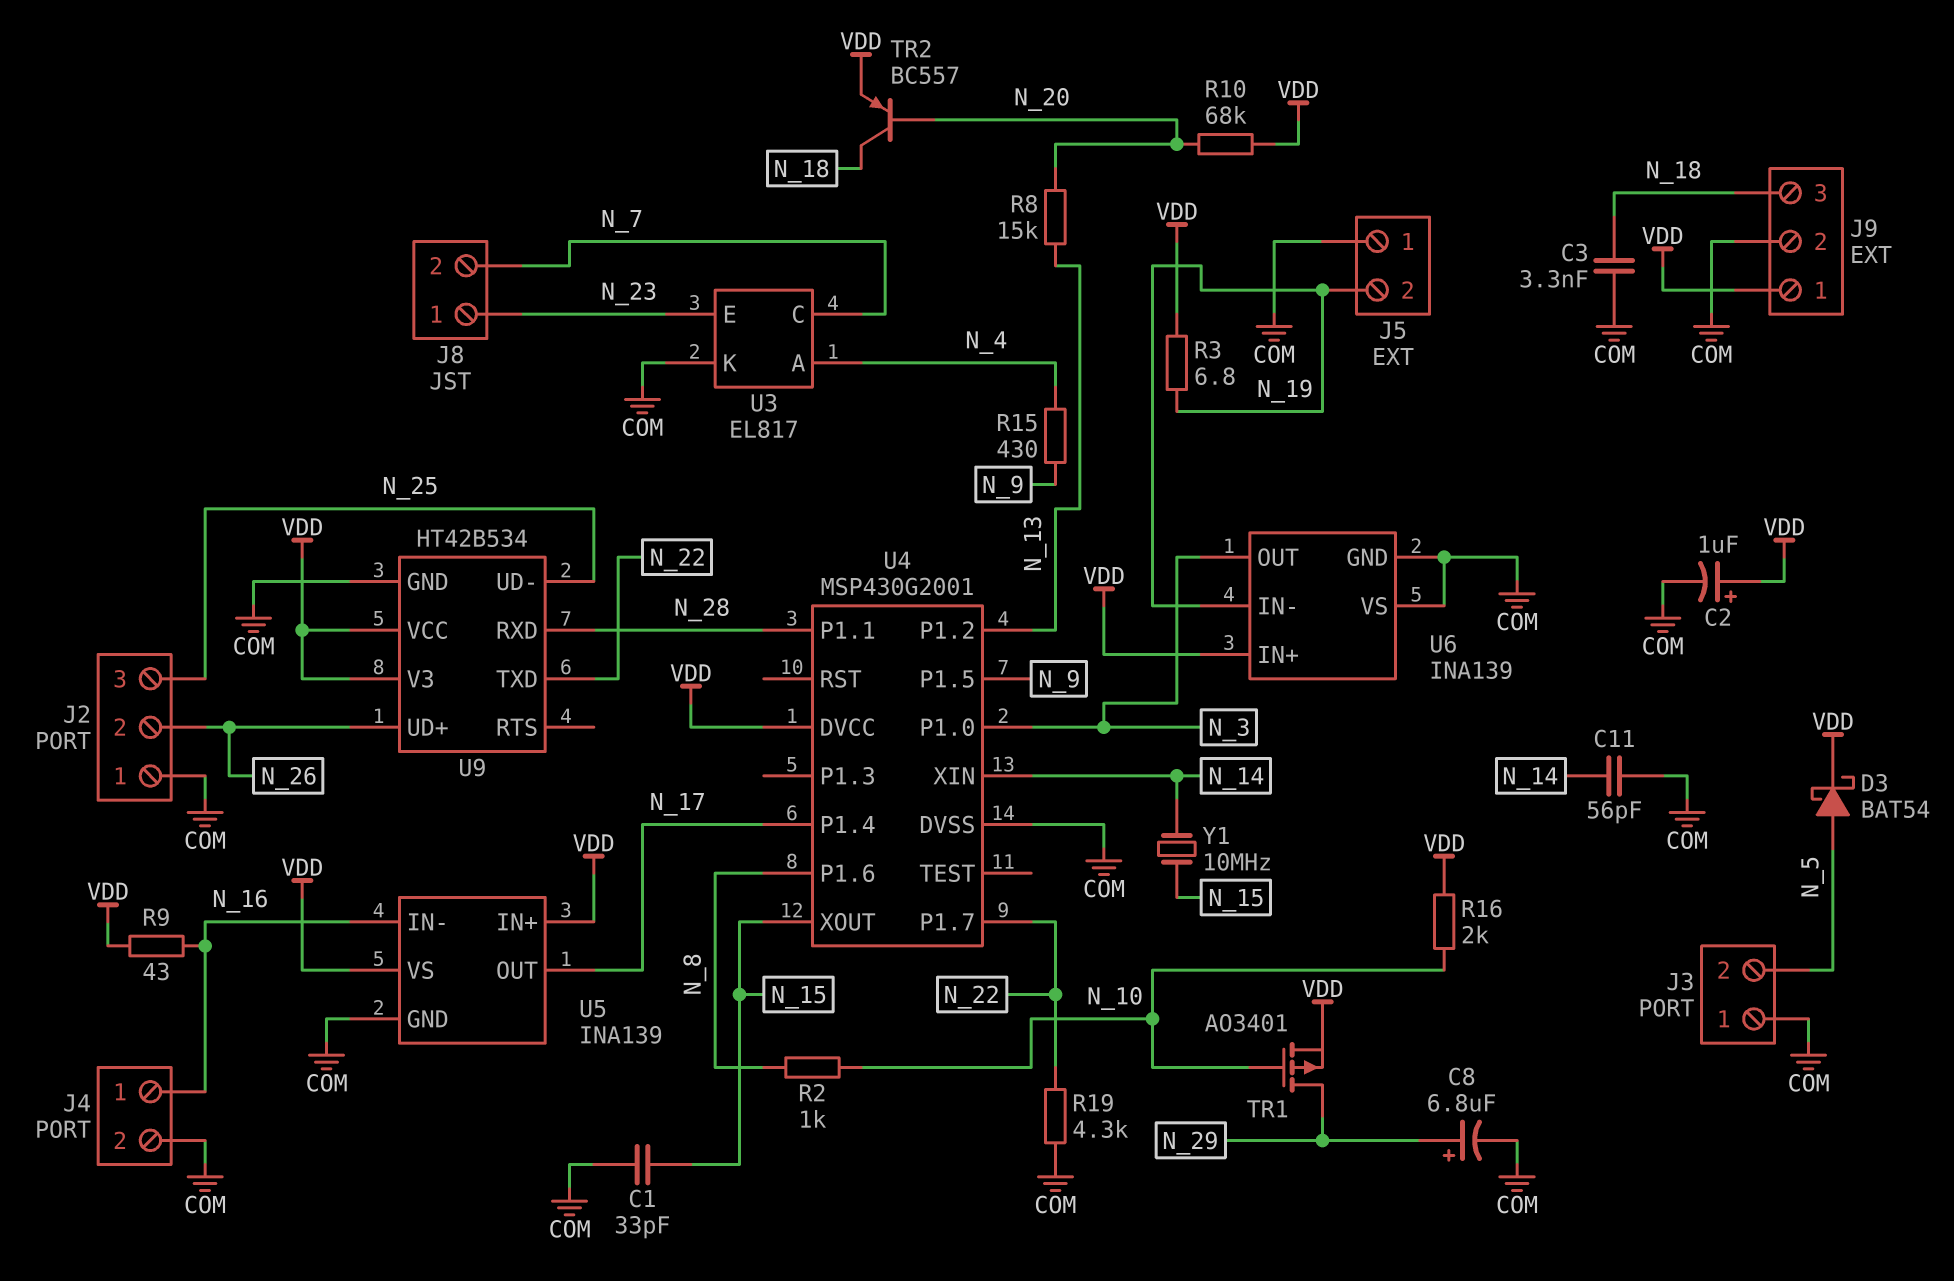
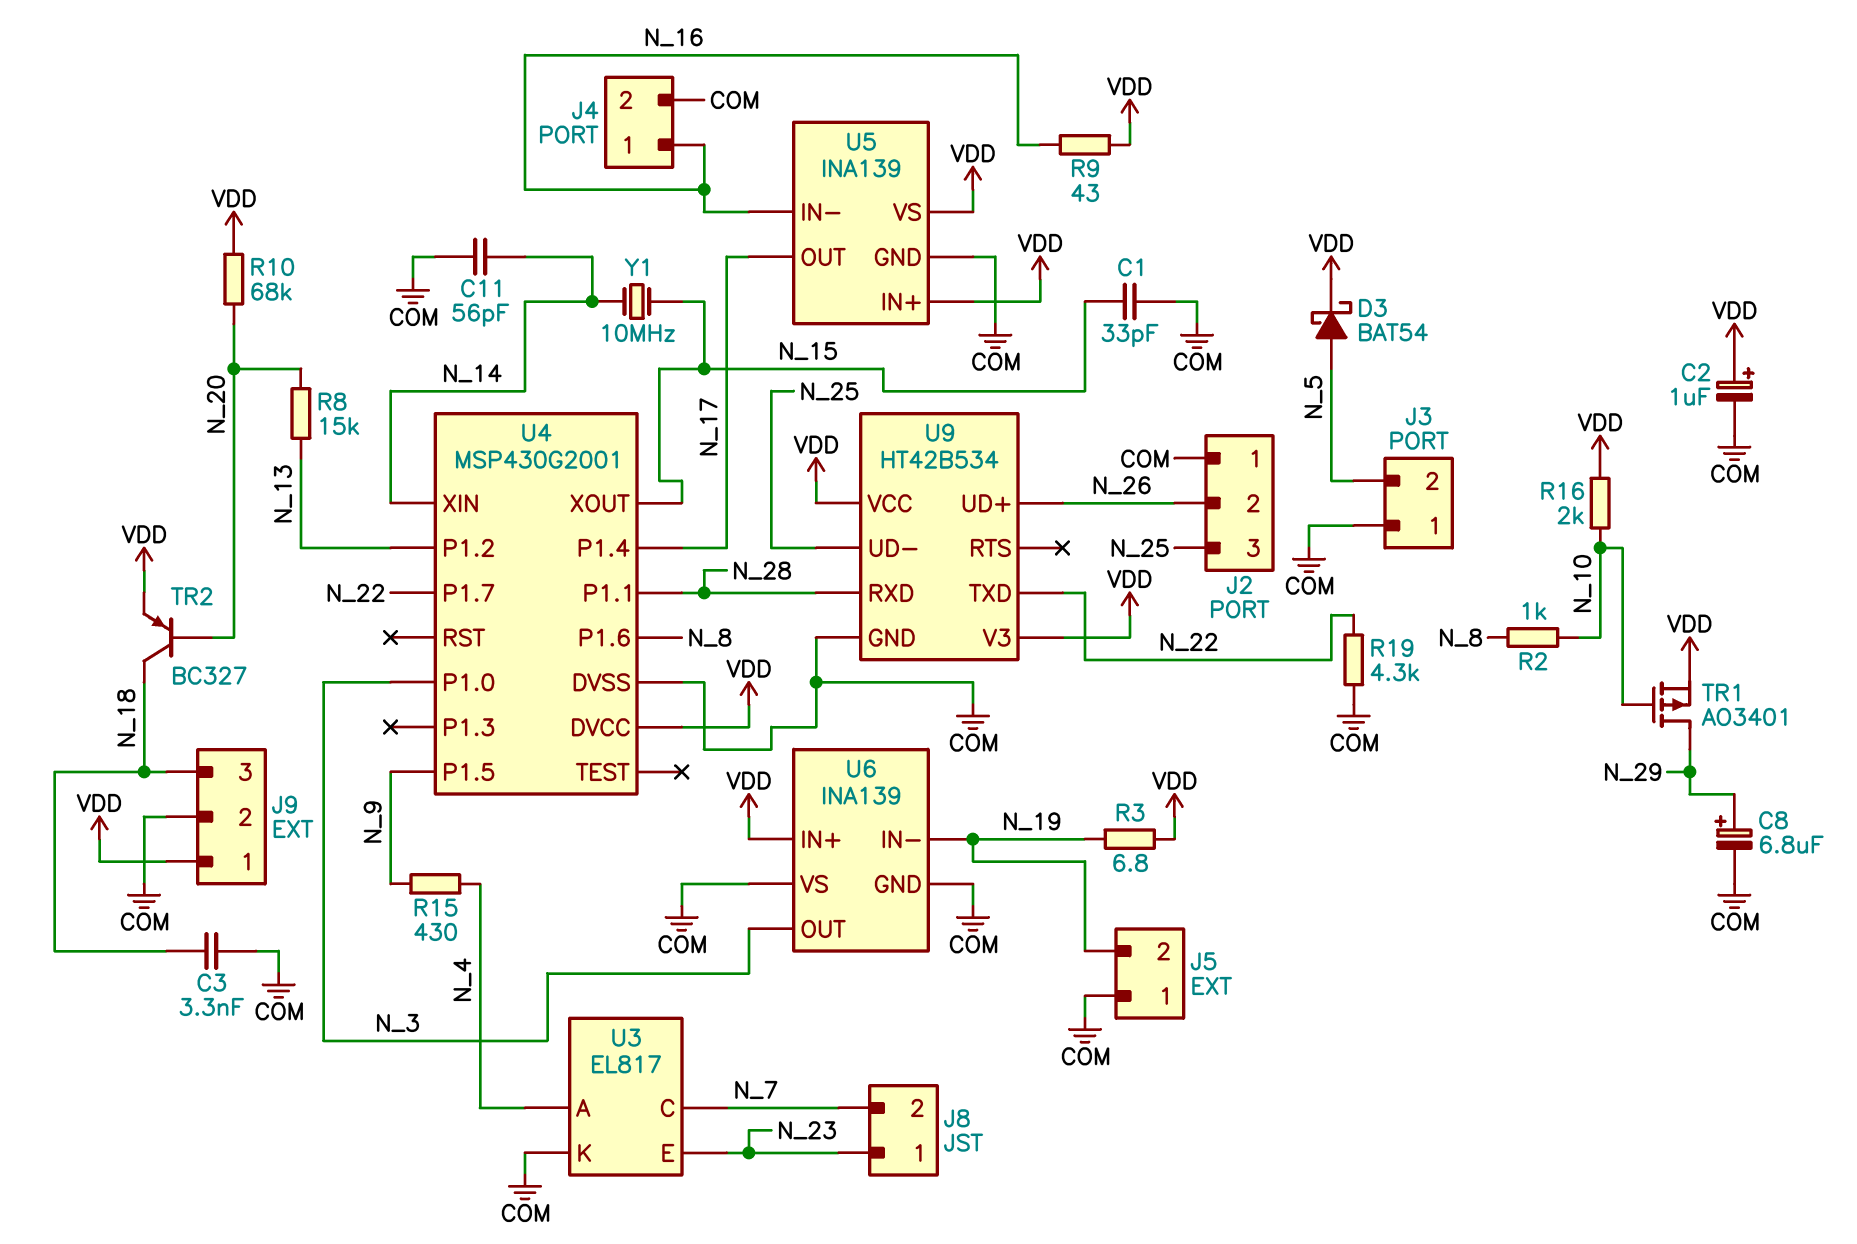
TR2: PNP BC557 (B N_20, C N_18, E VDD) -> PNP BC327 (B N_20, C N_18, E VDD)

